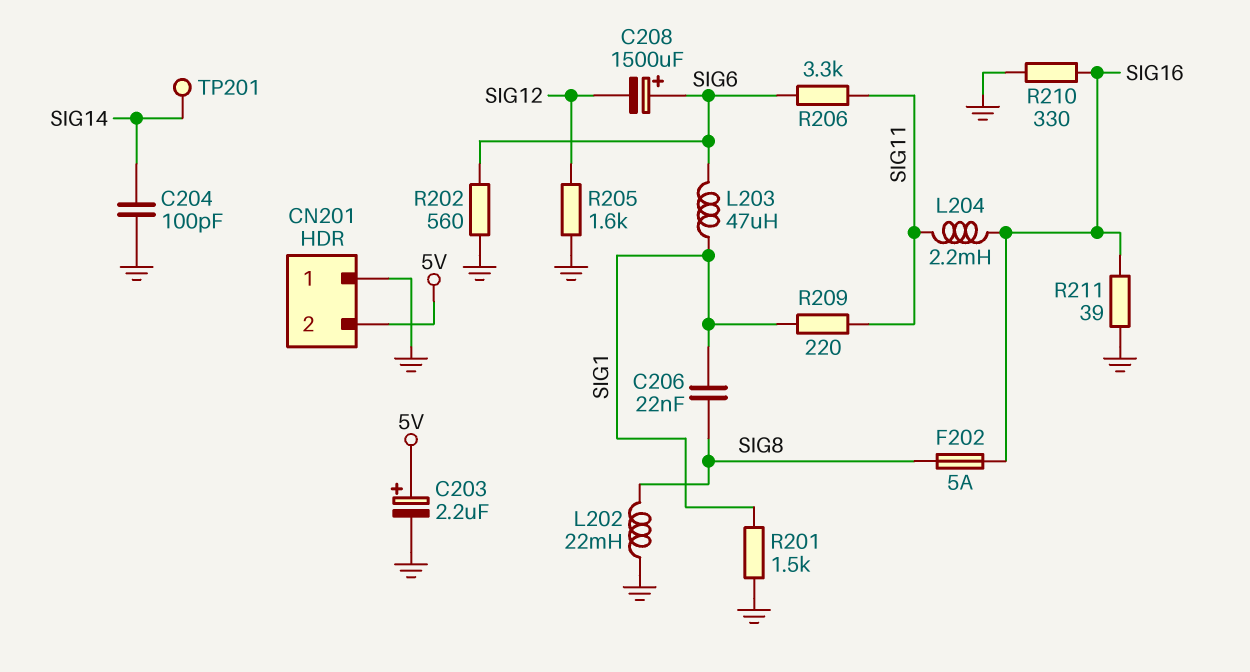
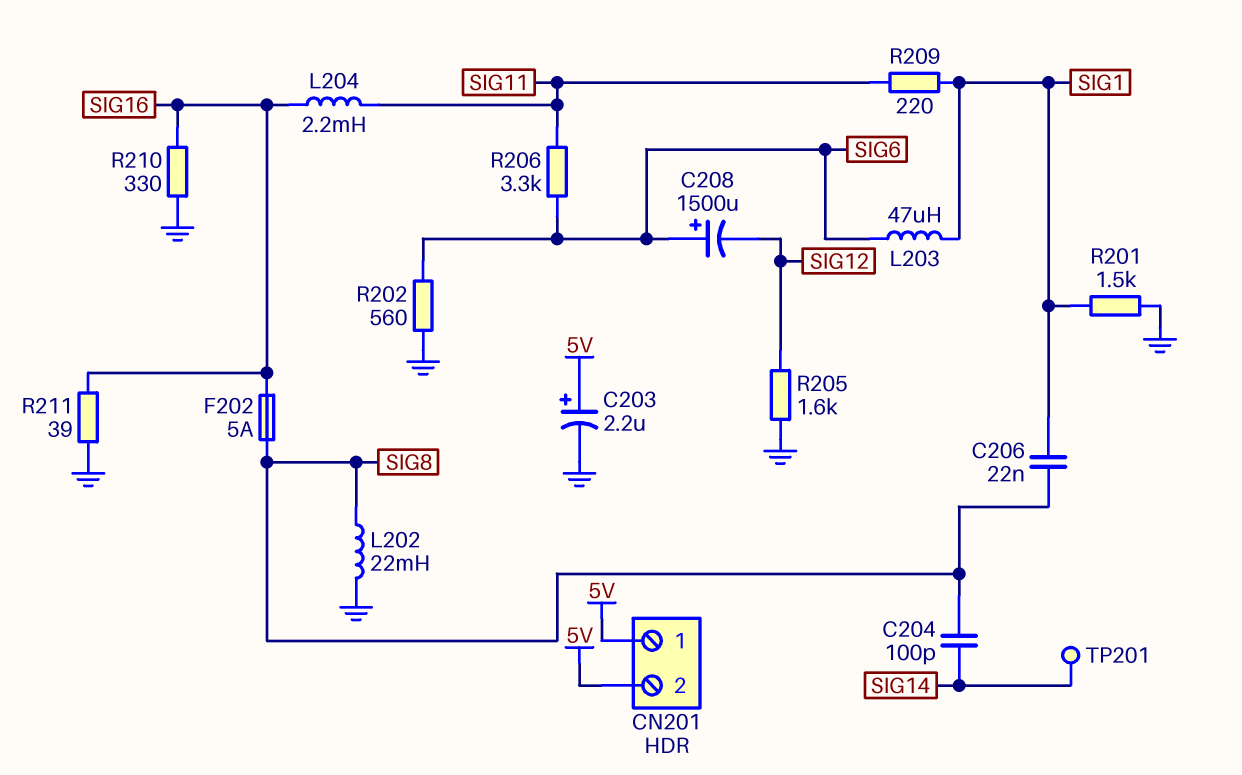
C204: 100pF (GND, SIG14) -> 100pF (SIG8, SIG14)
CN201 pin 1: GND -> 5V

